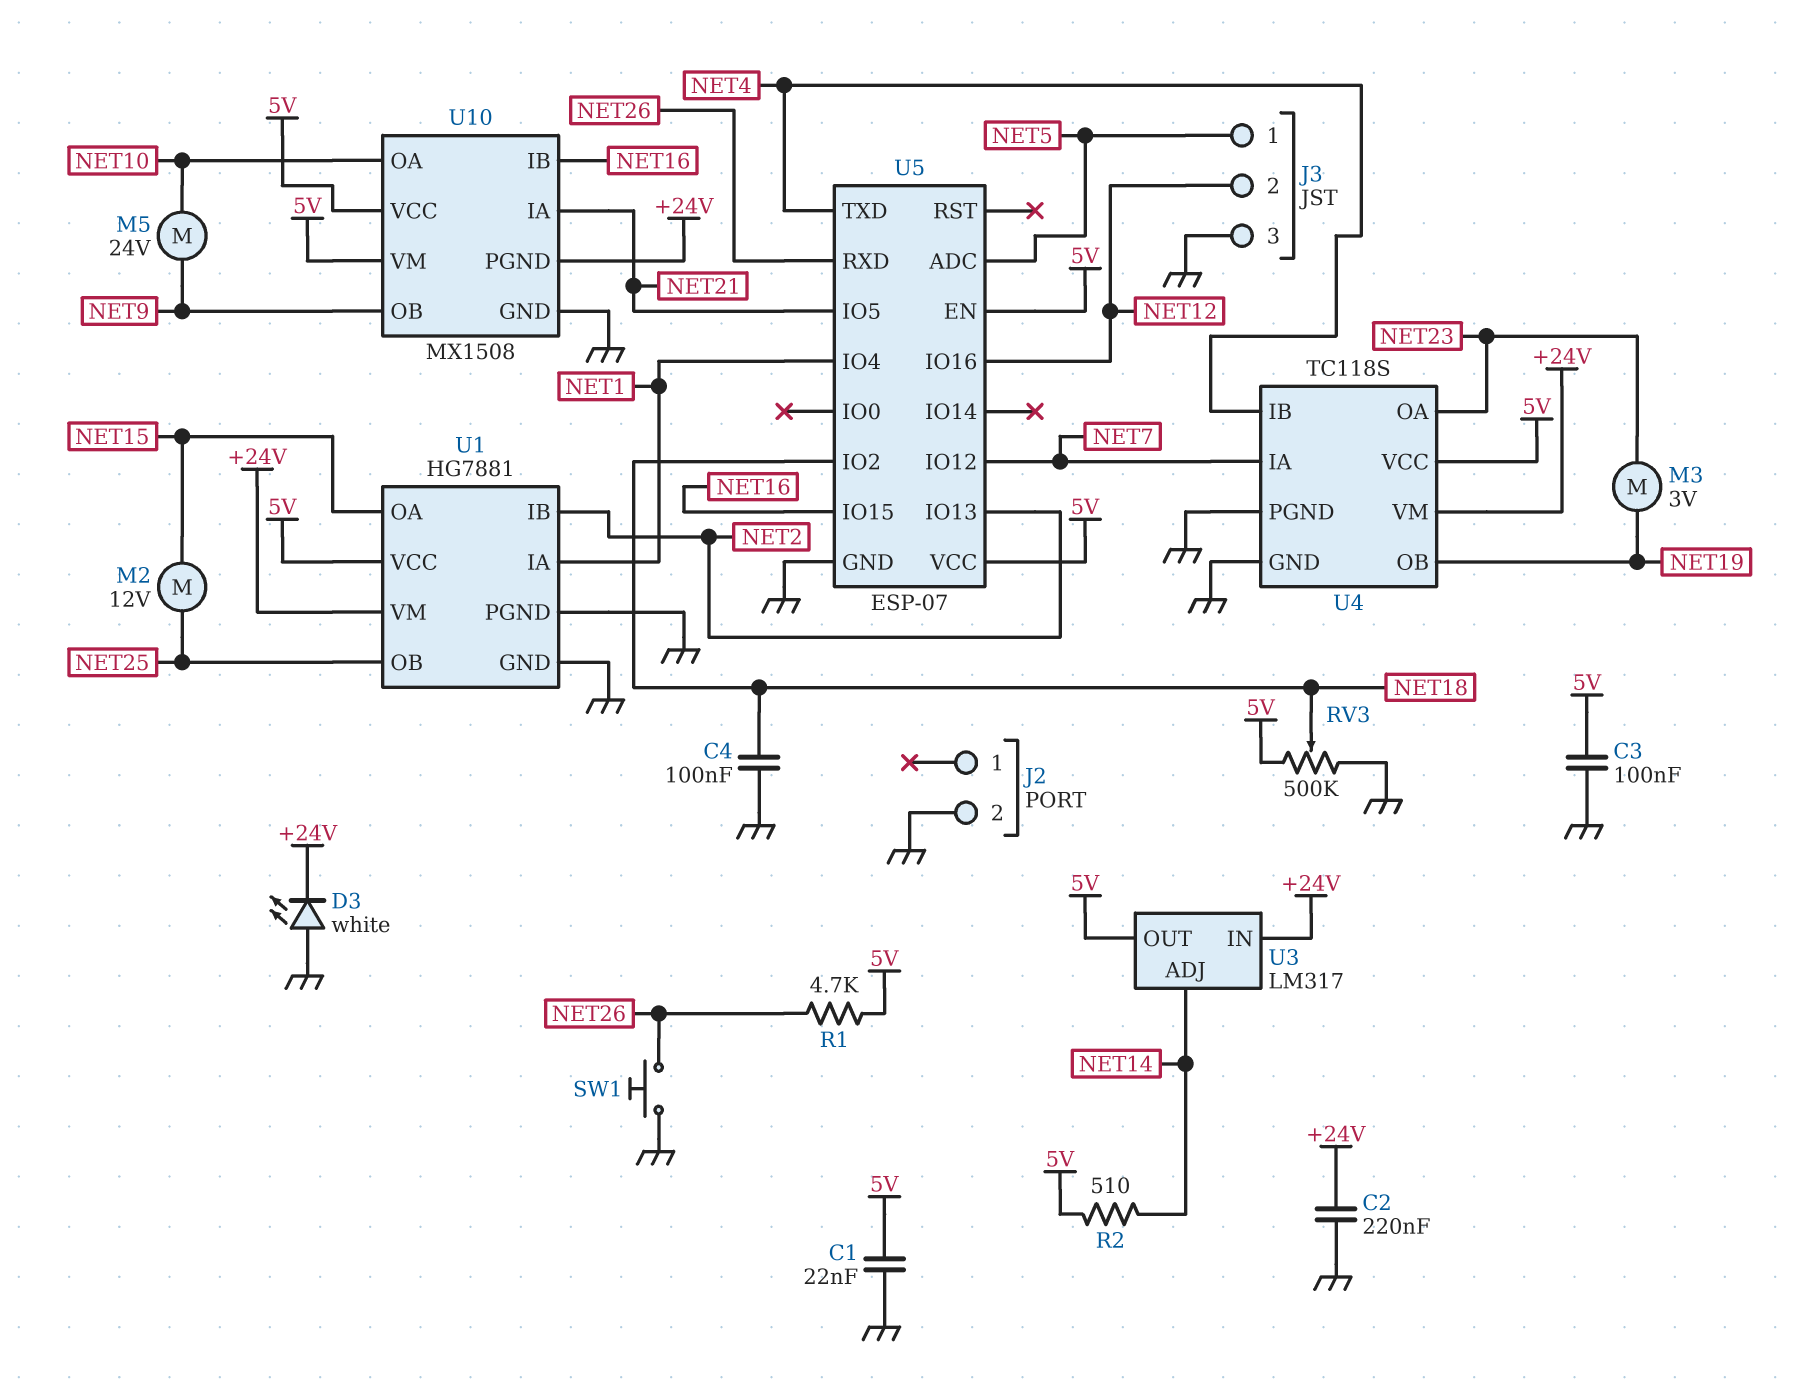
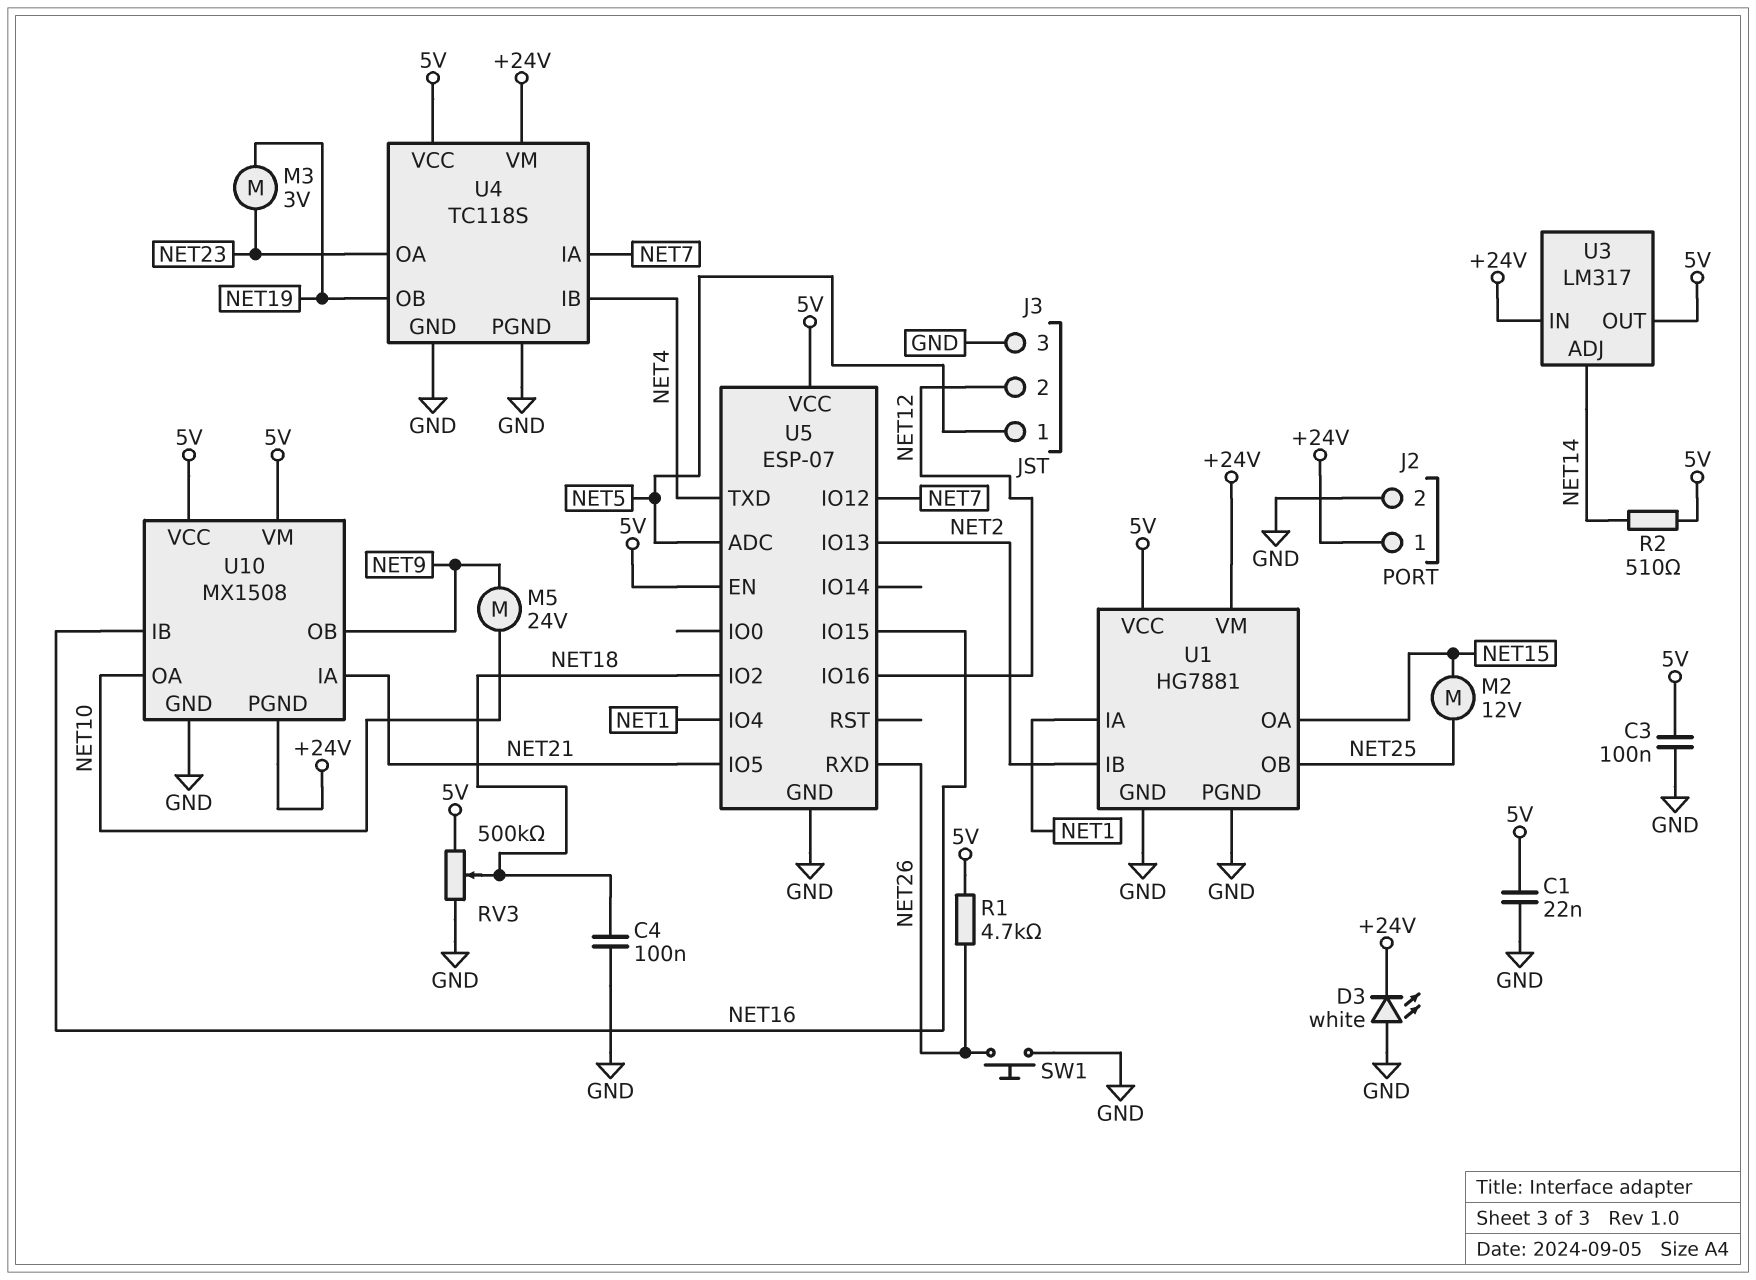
C2: 220nF (+24V, GND) -> none
J2 pin 1: none -> +24V

